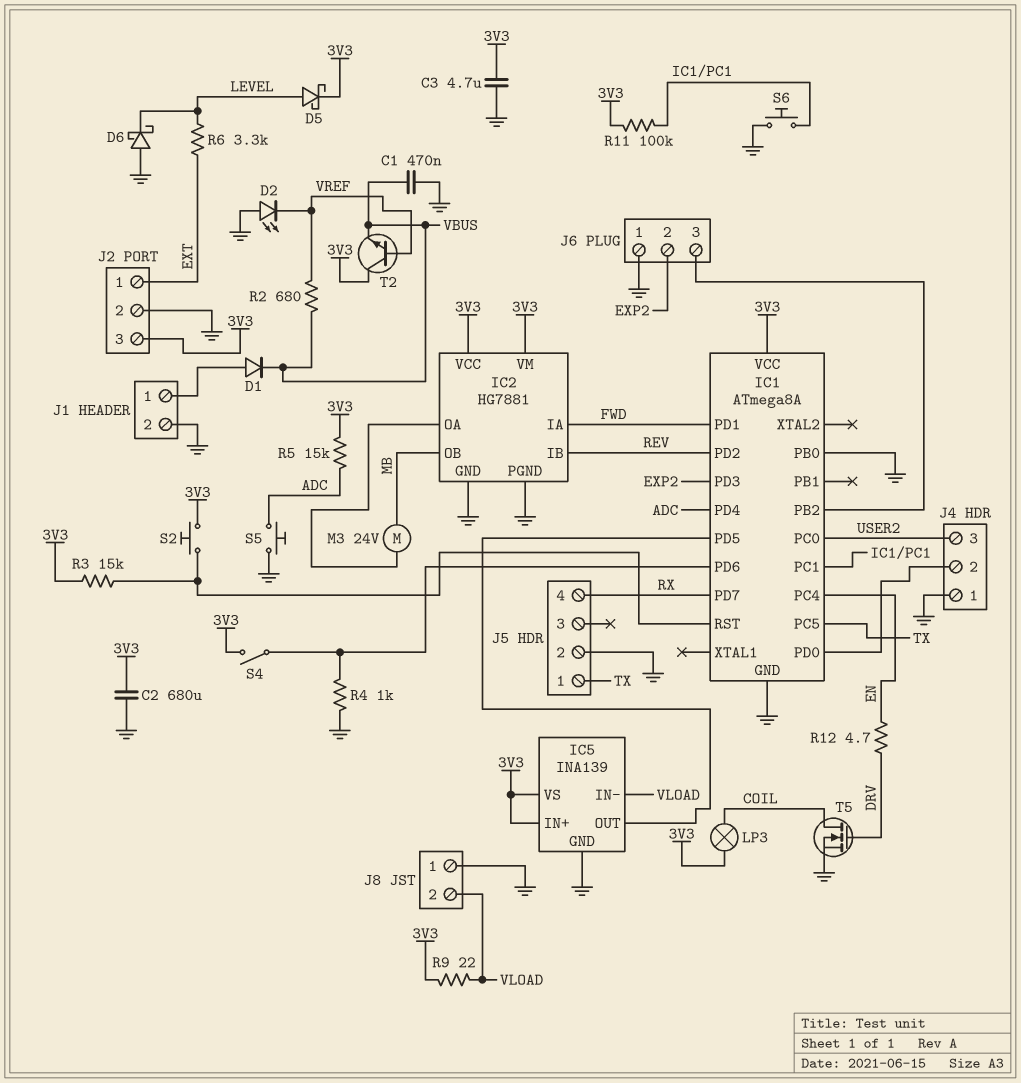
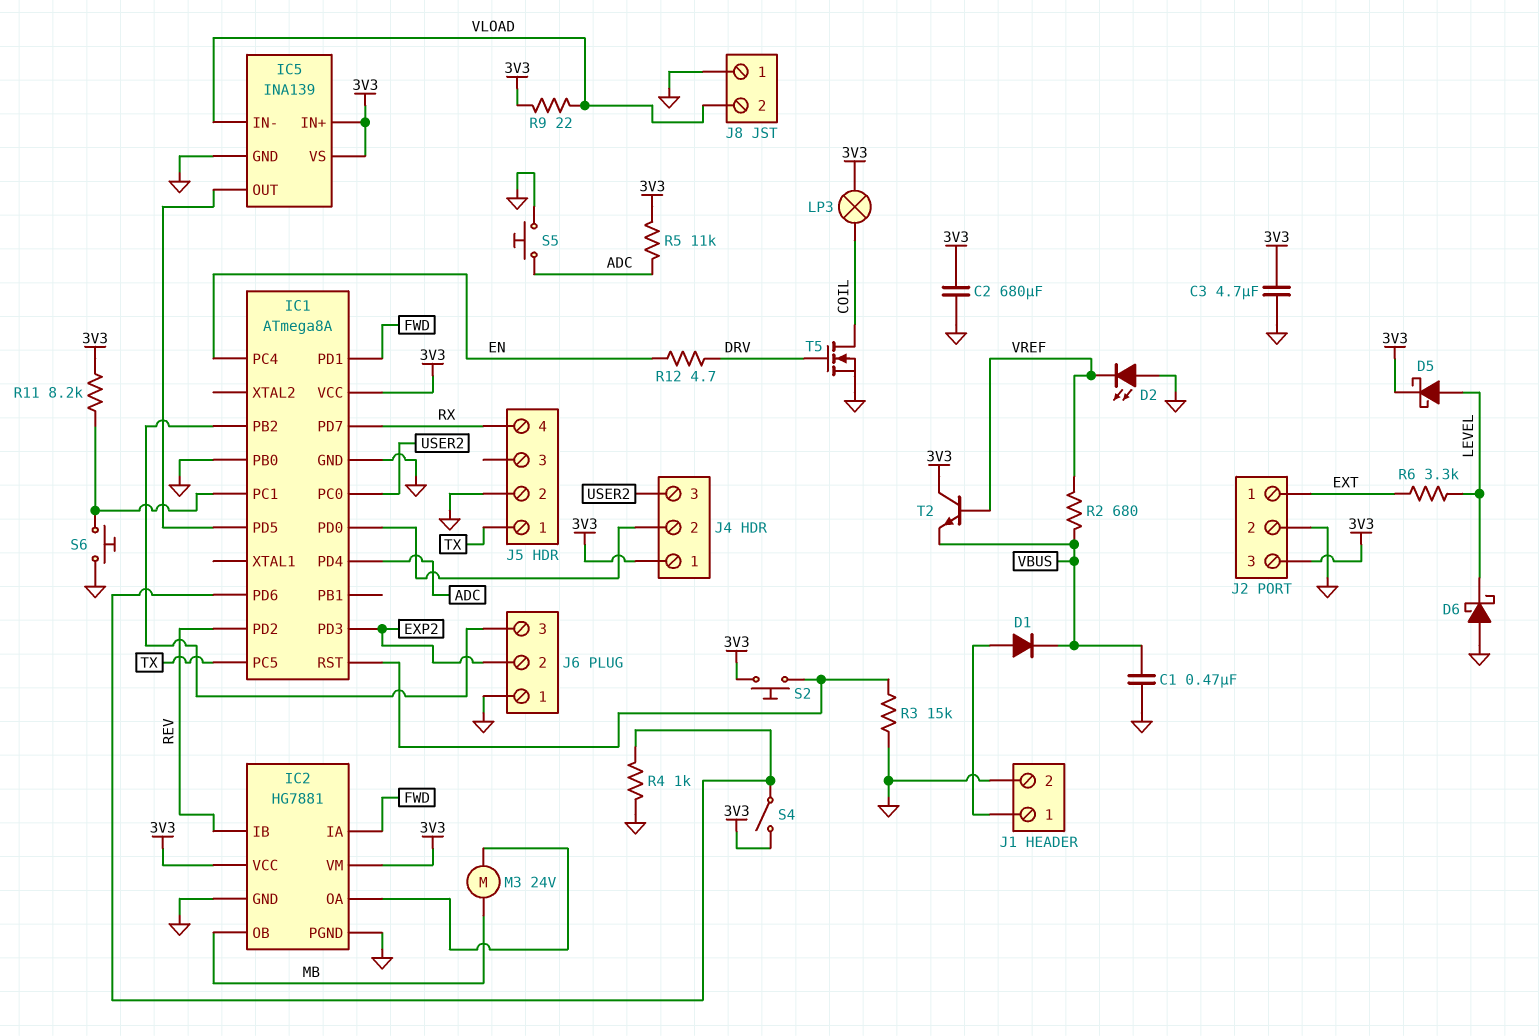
J4 pin 1: GND -> 3V3
R3: 15k (3V3, IC1/RST) -> 15k (GND, IC1/RST)
R5: 15k (3V3, ADC) -> 11k (3V3, ADC)
R11: 100k (3V3, IC1/PC1) -> 8.2k (3V3, IC1/PC1)

